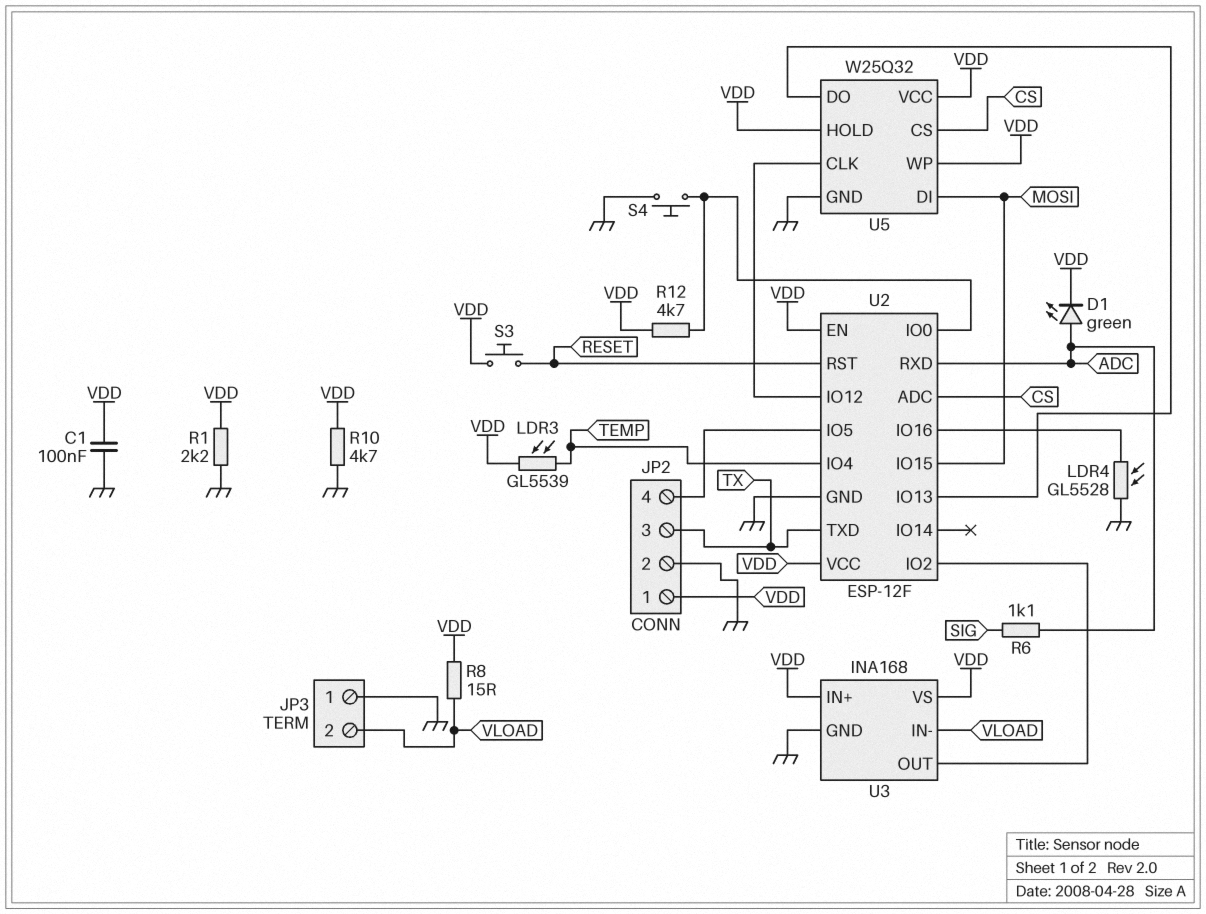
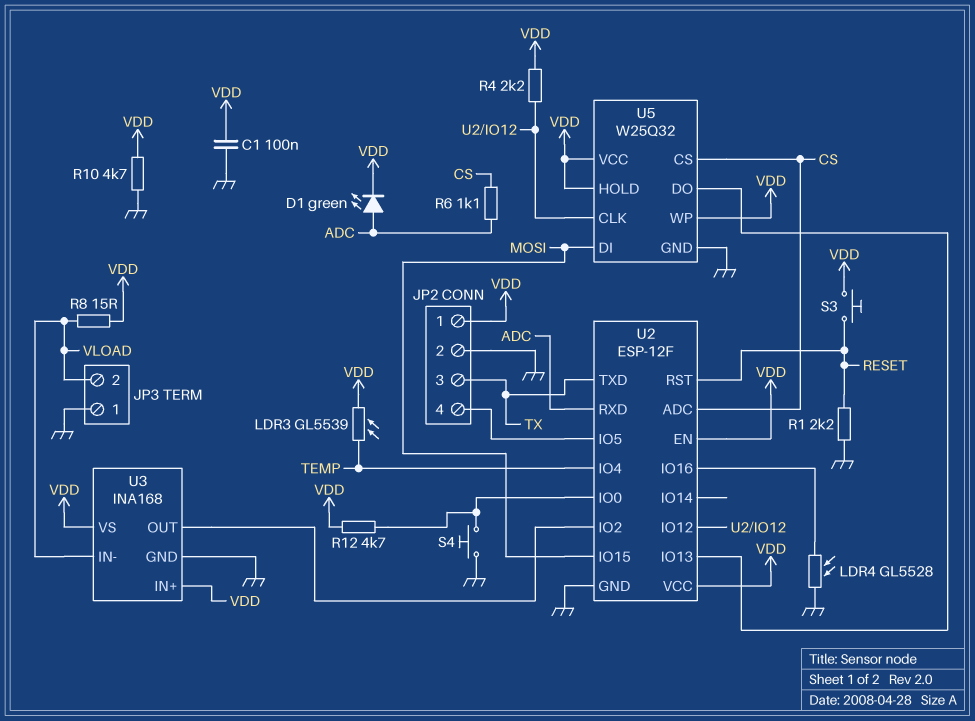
R1: 2.2k (GND, VDD) -> 2.2k (GND, RESET)
R4: none -> 2.2k (U2/IO12, VDD)
R6: 1.1k (ADC, SIG) -> 1.1k (ADC, CS)

